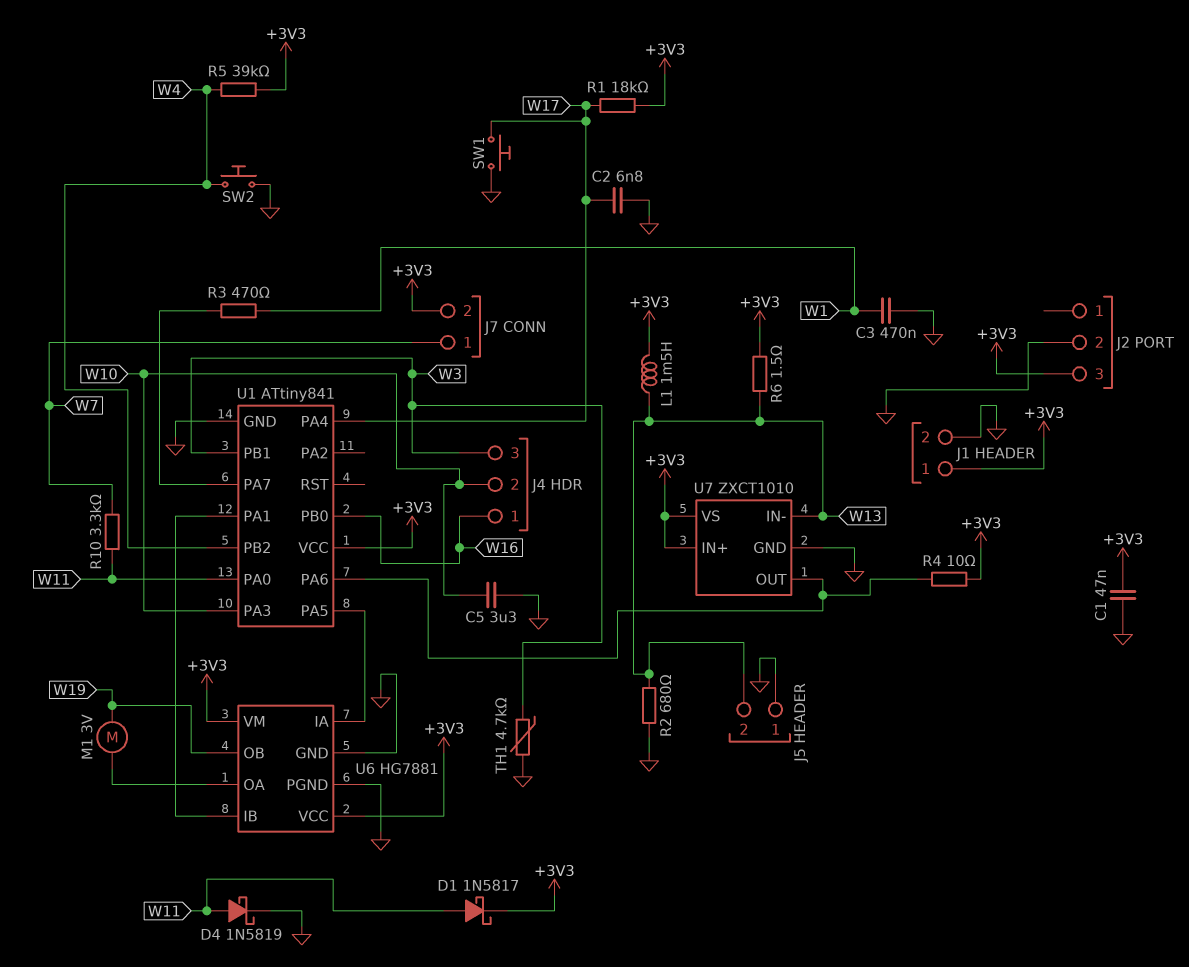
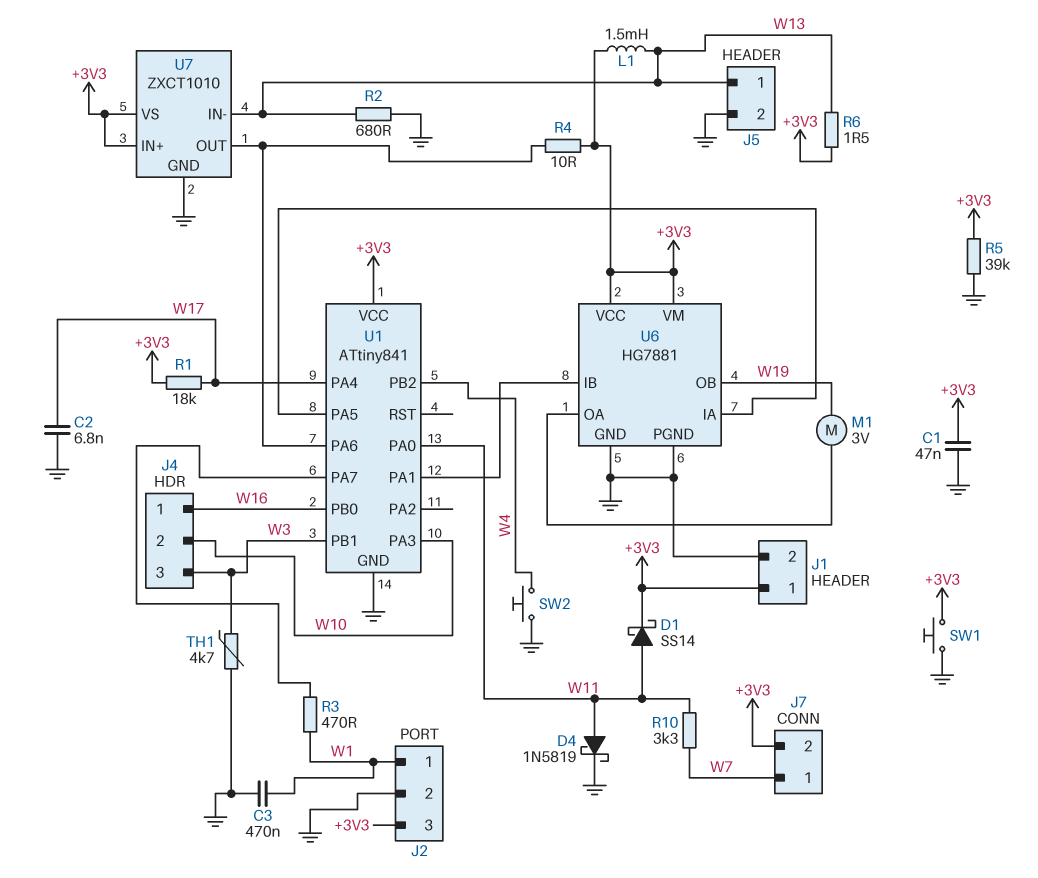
C5: 3.3uF (GND, W10) -> none
D1: schottky 1N5817 (A W11, K +3V3) -> schottky SS14 (A W11, K +3V3)
J2 pin 1: none -> W1
J5 pin 1: GND -> W13
J5 pin 2: W13 -> GND
R5: 39k (+3V3, W4) -> 39k (+3V3, GND)
SW1: button (GND, W17) -> button (+3V3, GND)

